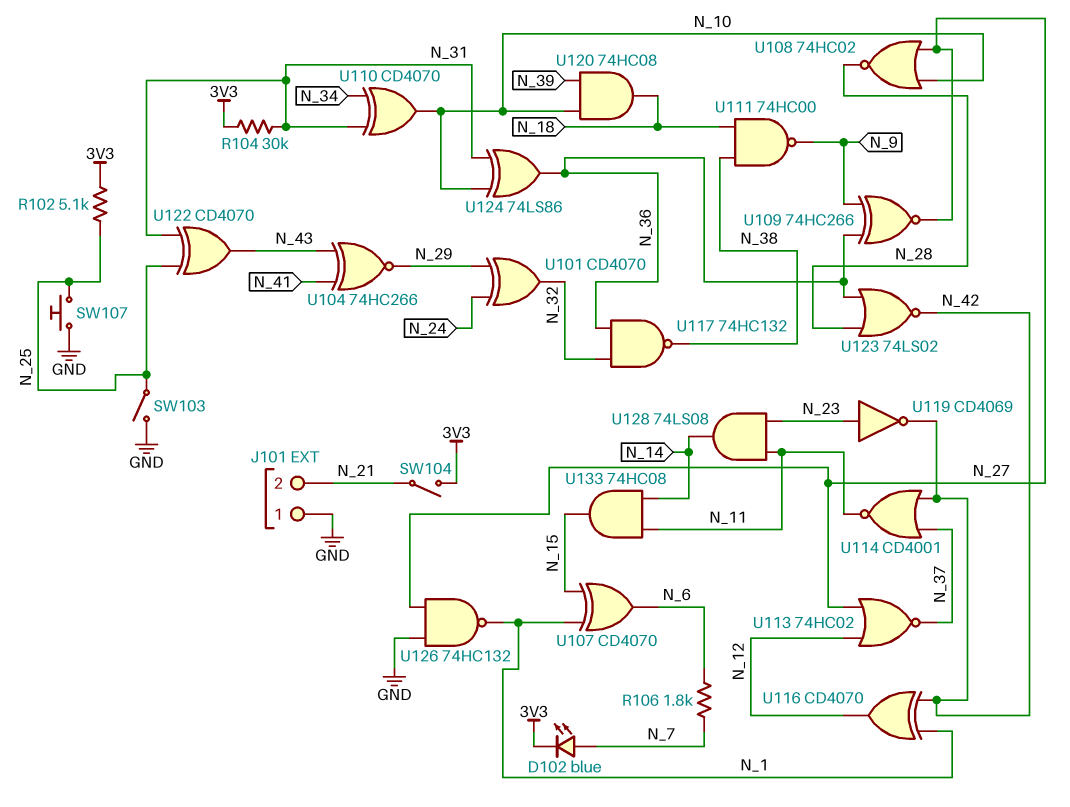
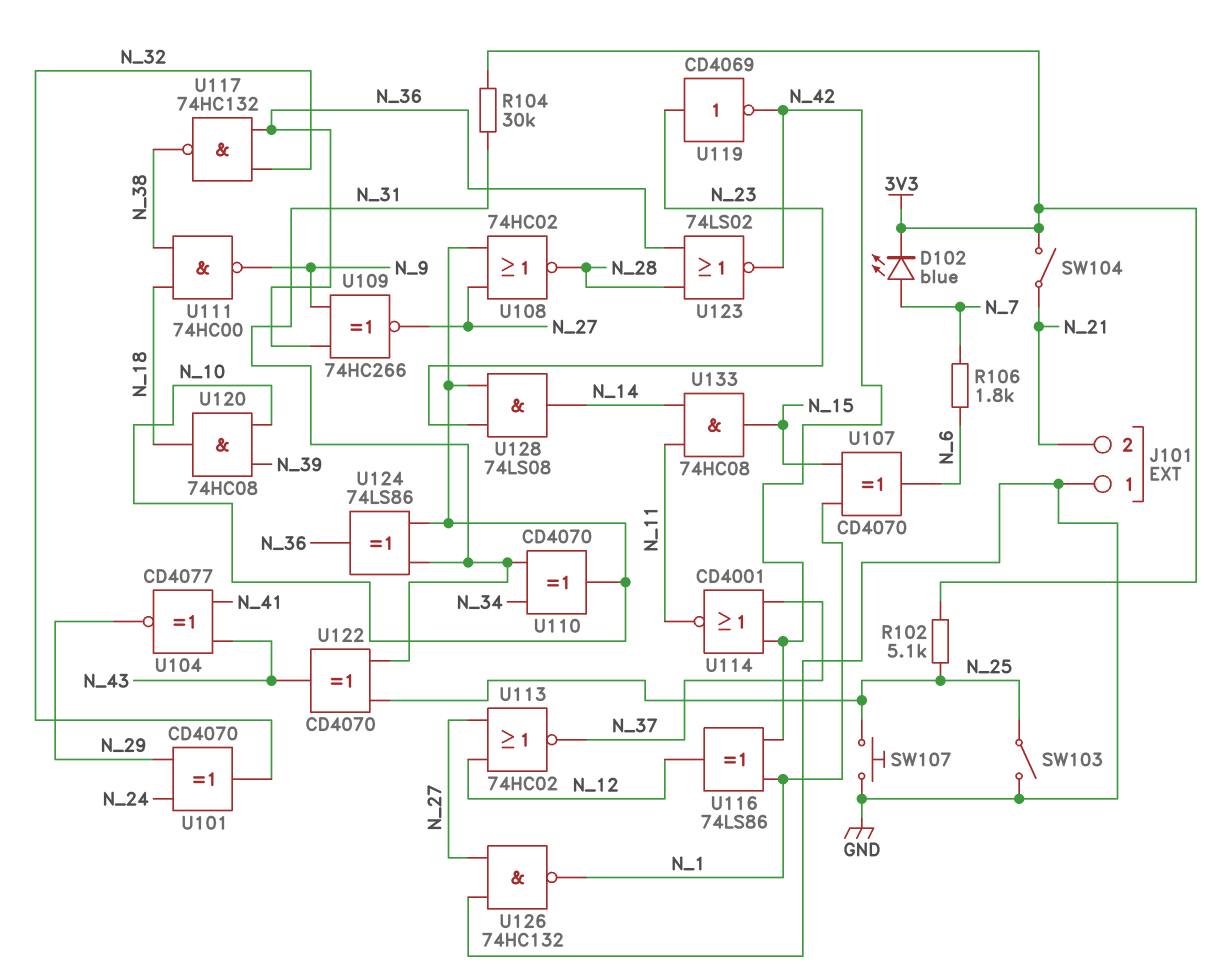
U104: XNOR 74HC266 (in N_41, in N_43, out N_29) -> XNOR CD4077 (in N_41, in N_43, out N_29)
U116: XOR CD4070 (in N_1, in N_42, out N_12) -> XOR 74LS86 (in N_1, in N_42, out N_12)
U128: AND 74LS08 (in N_11, in N_23, out N_14) -> AND 74LS08 (in N_10, in N_23, out N_14)

